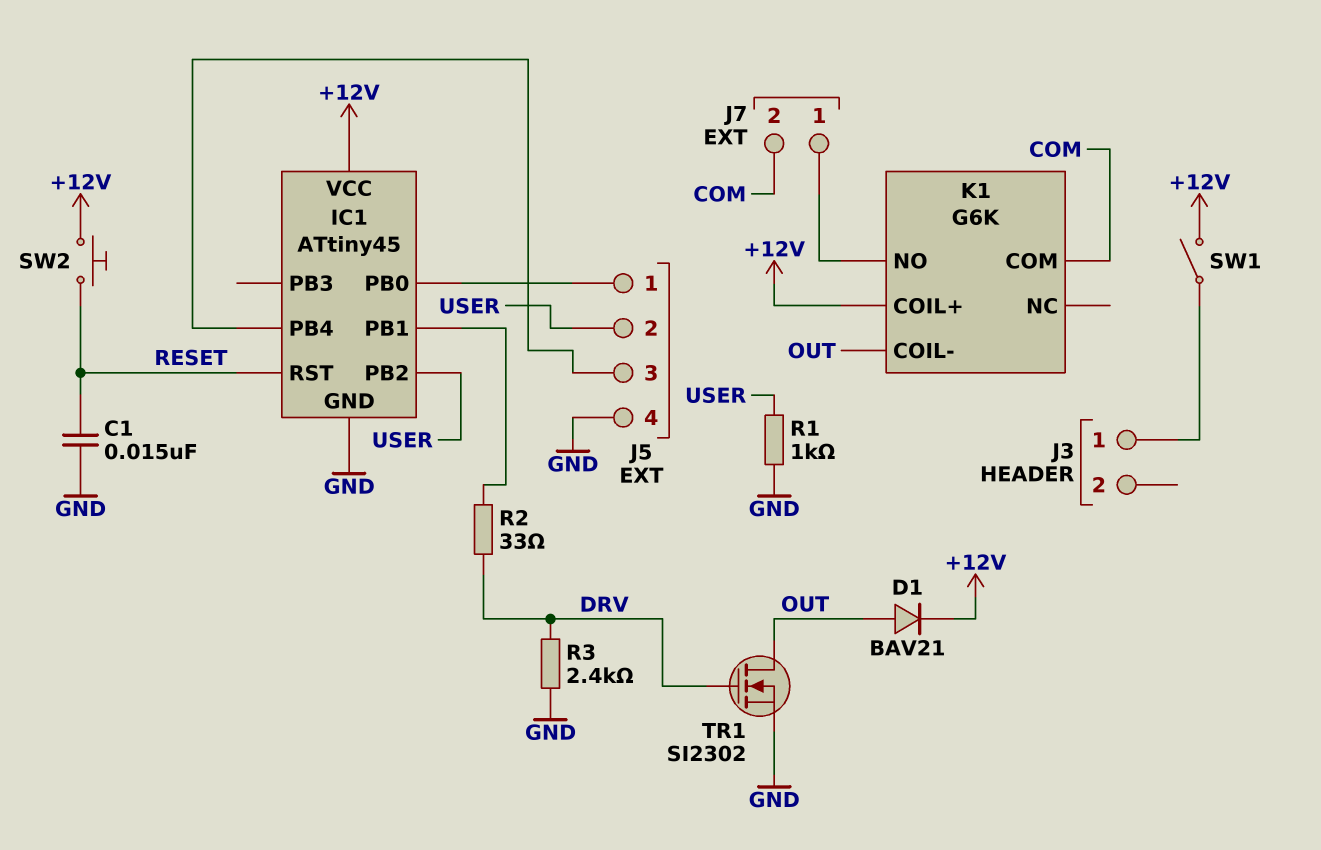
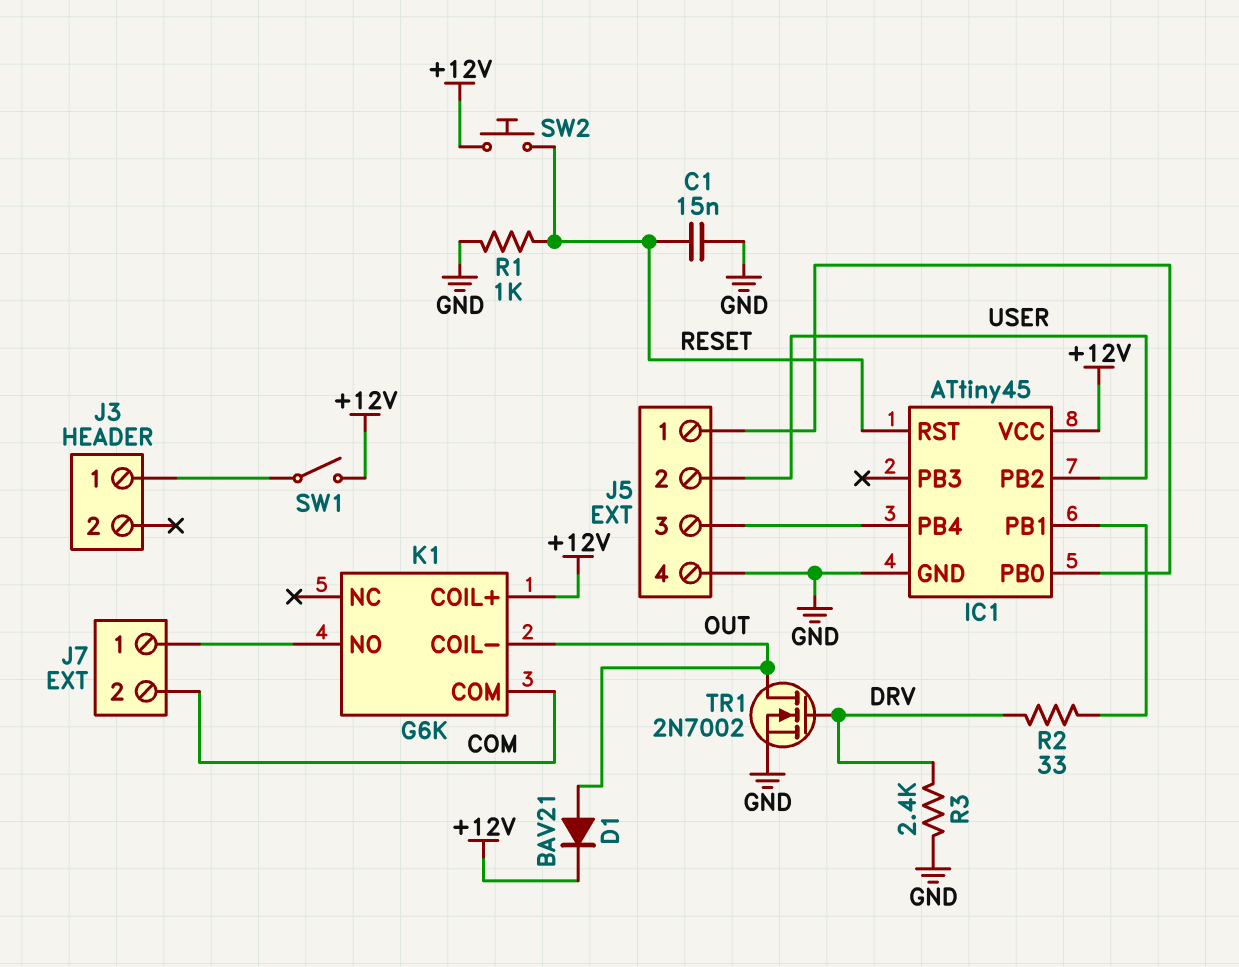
R1: 1k (GND, USER) -> 1k (GND, RESET)
TR1: NMOS SI2302 (G DRV, D OUT, S GND) -> NMOS 2N7002 (G DRV, D OUT, S GND)

